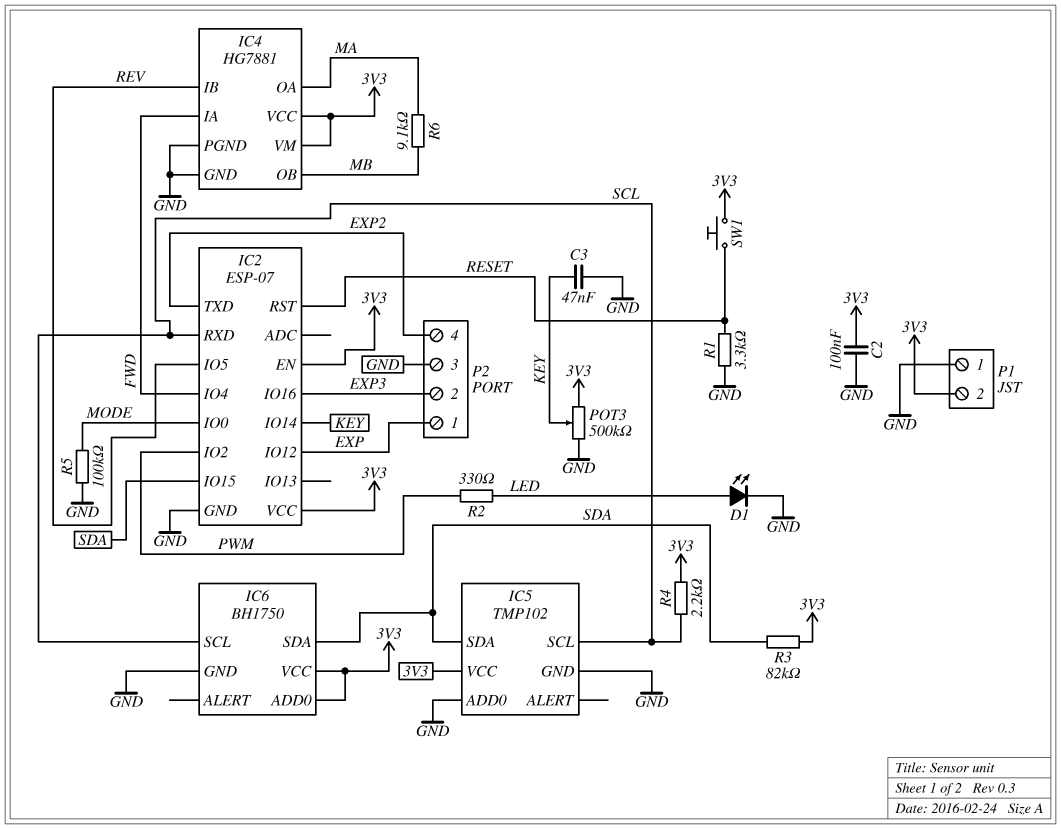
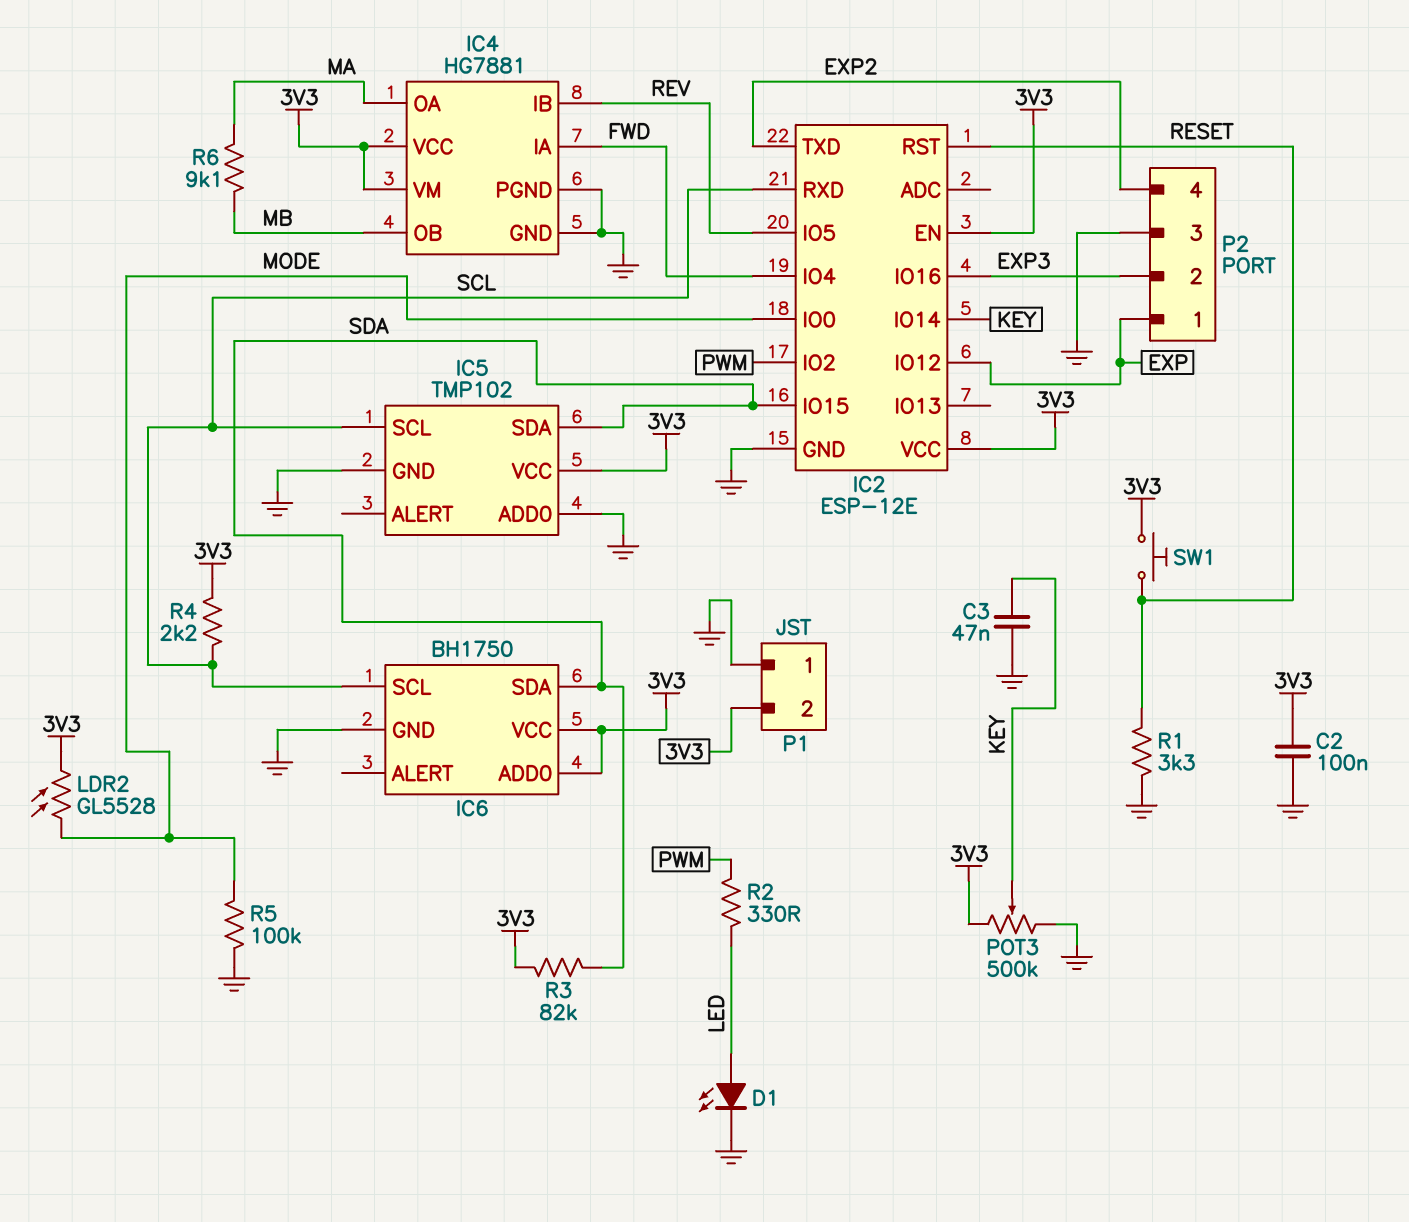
IC2: ESP-07 -> ESP-12E
LDR2: none -> GL5528 (3V3, MODE)

